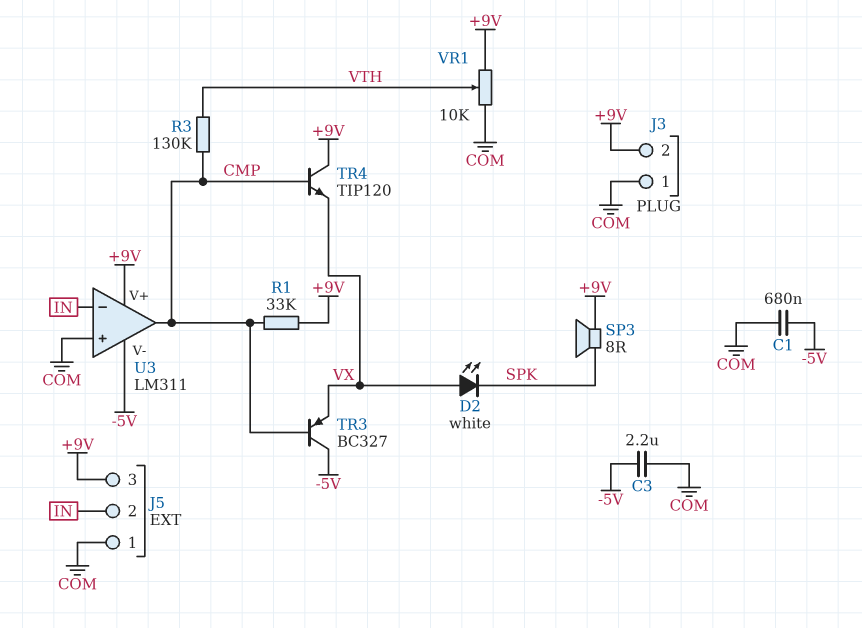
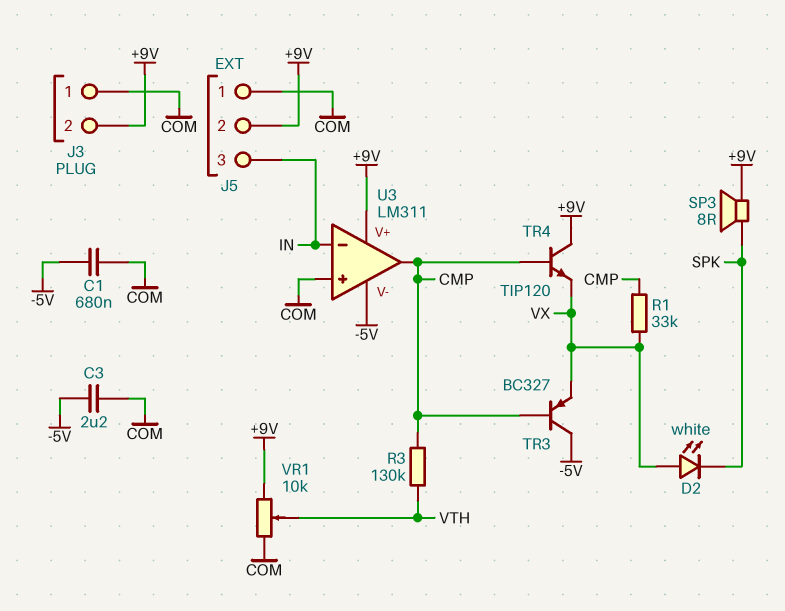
J5 pin 2: IN -> +9V
J5 pin 3: +9V -> IN
R1: 33k (+9V, CMP) -> 33k (CMP, VX)

